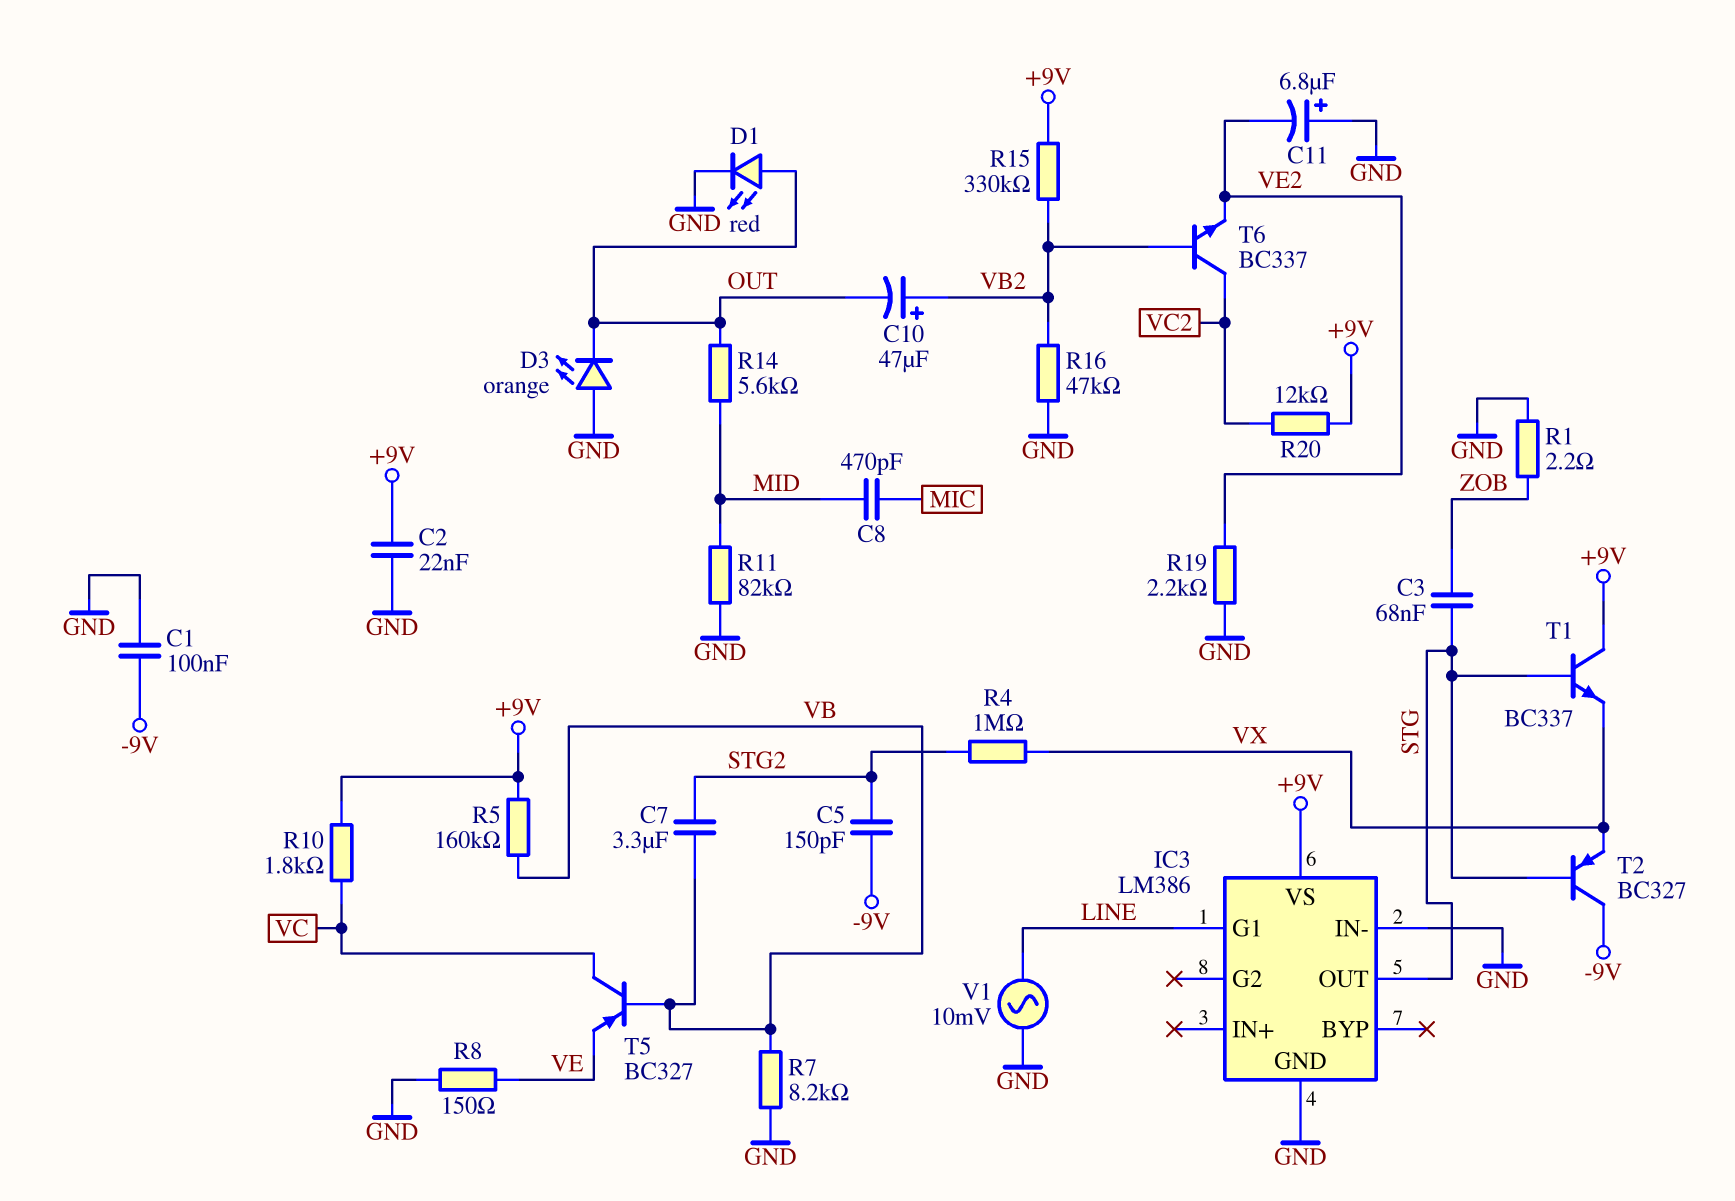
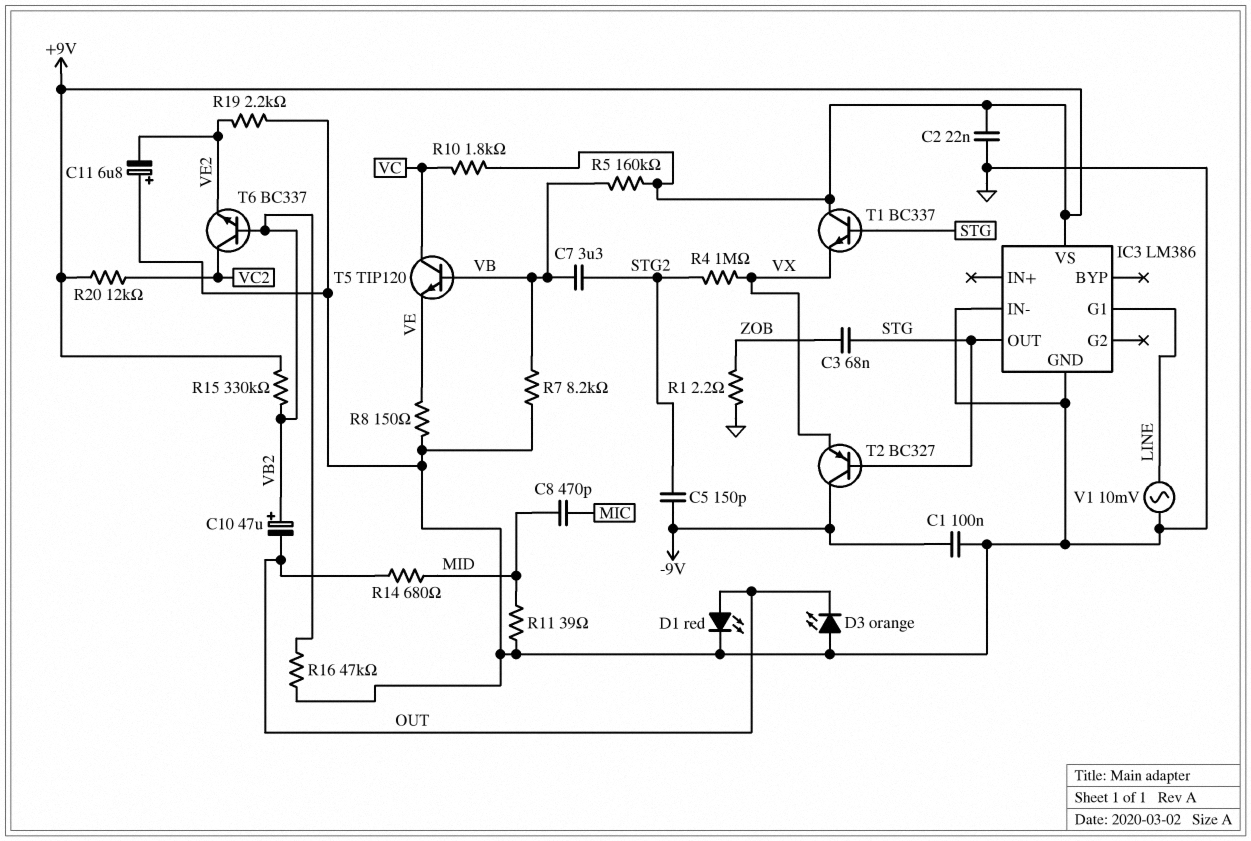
R11: 82k (GND, MID) -> 39 (GND, MID)
R14: 5.6k (MID, OUT) -> 680 (MID, OUT)
T5: PNP BC327 (B VB, C VC, E VE) -> NPN TIP120 (B VB, C VC, E VE)

